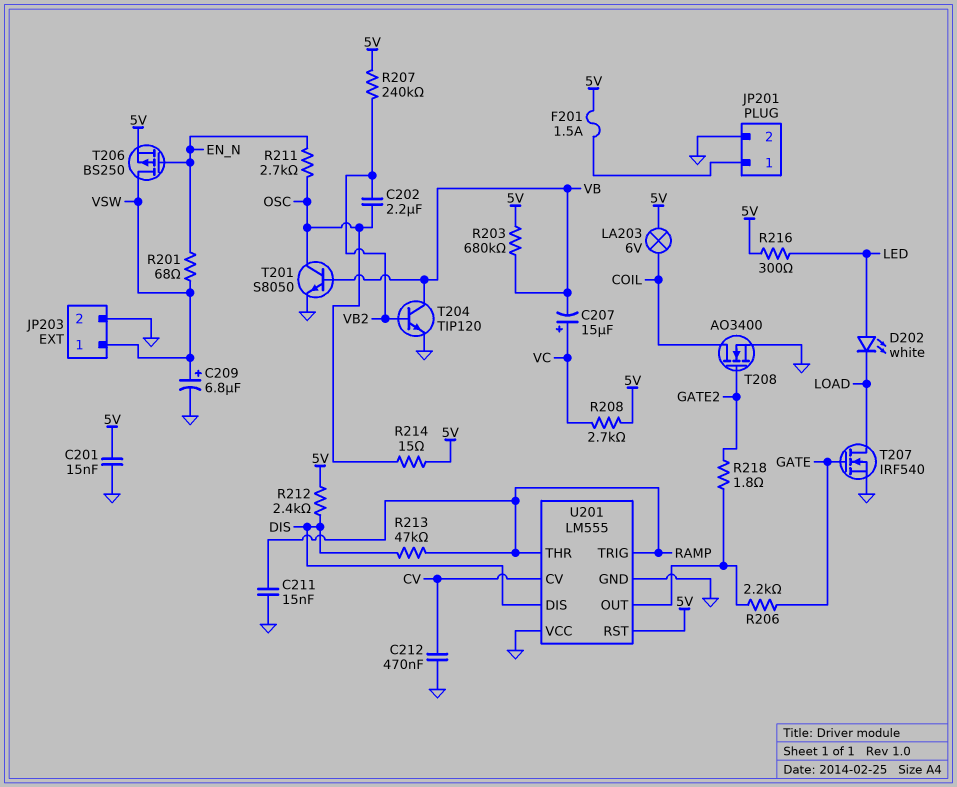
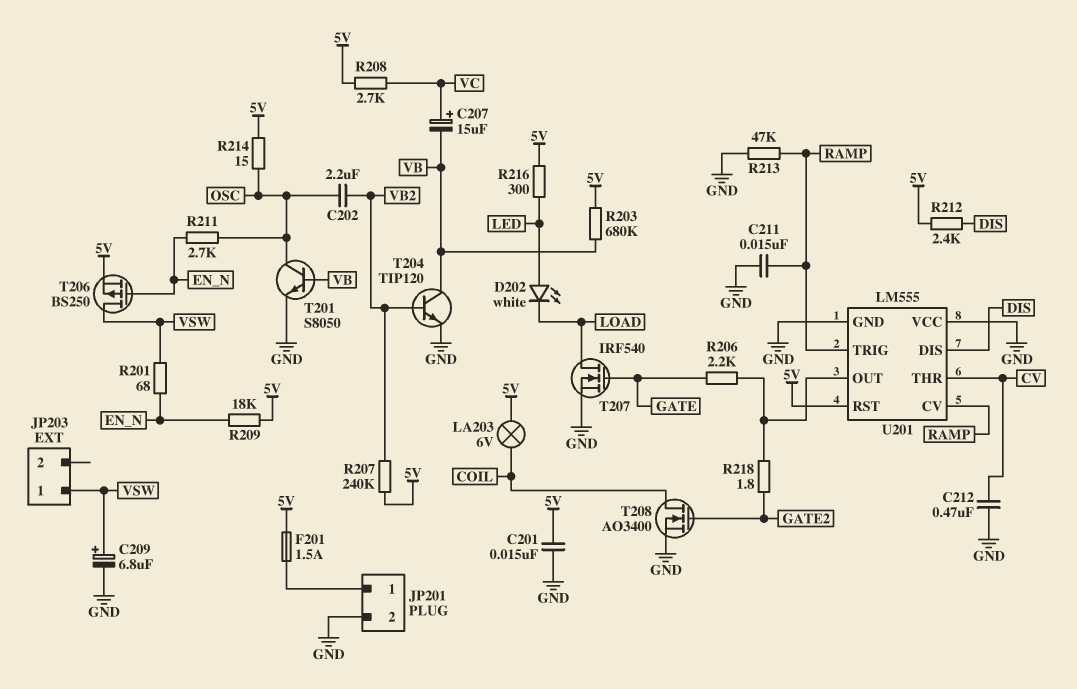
JP203 pin 2: GND -> none
R209: none -> 18k (5V, EN_N)
R213: 47k (DIS, RAMP) -> 47k (GND, RAMP)
U201 pin CV: CV -> RAMP
U201 pin THR: RAMP -> CV

